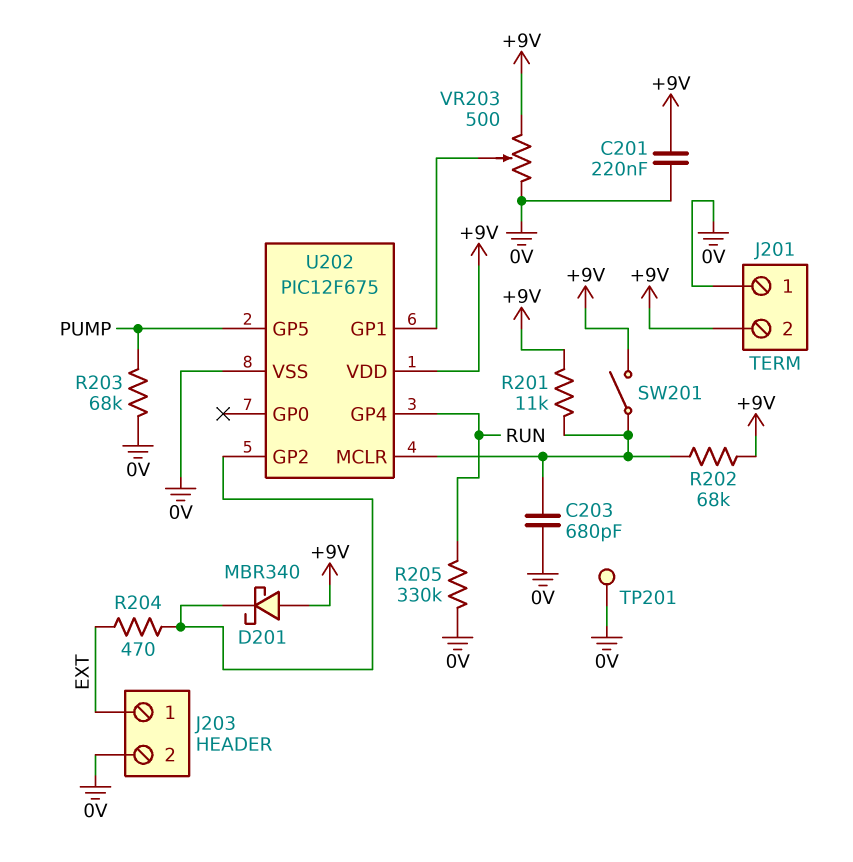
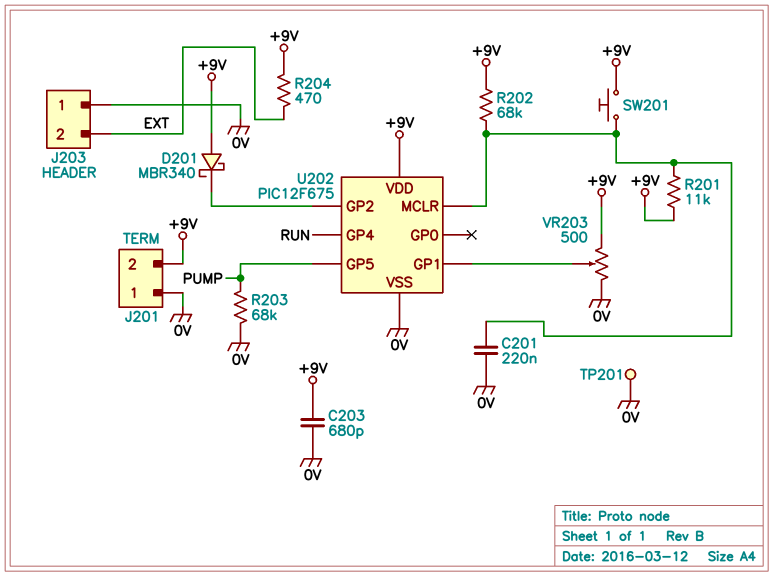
C201: 220nF (+9V, 0V) -> 220nF (0V, U202/MCLR)
C203: 680pF (0V, U202/MCLR) -> 680pF (+9V, 0V)
J203 pin 1: EXT -> 0V
J203 pin 2: 0V -> EXT
R204: 470 (EXT, U202/GP2) -> 470 (+9V, EXT)
R205: 330k (0V, RUN) -> none
SW201: switch (+9V, U202/MCLR) -> button (+9V, U202/MCLR)

